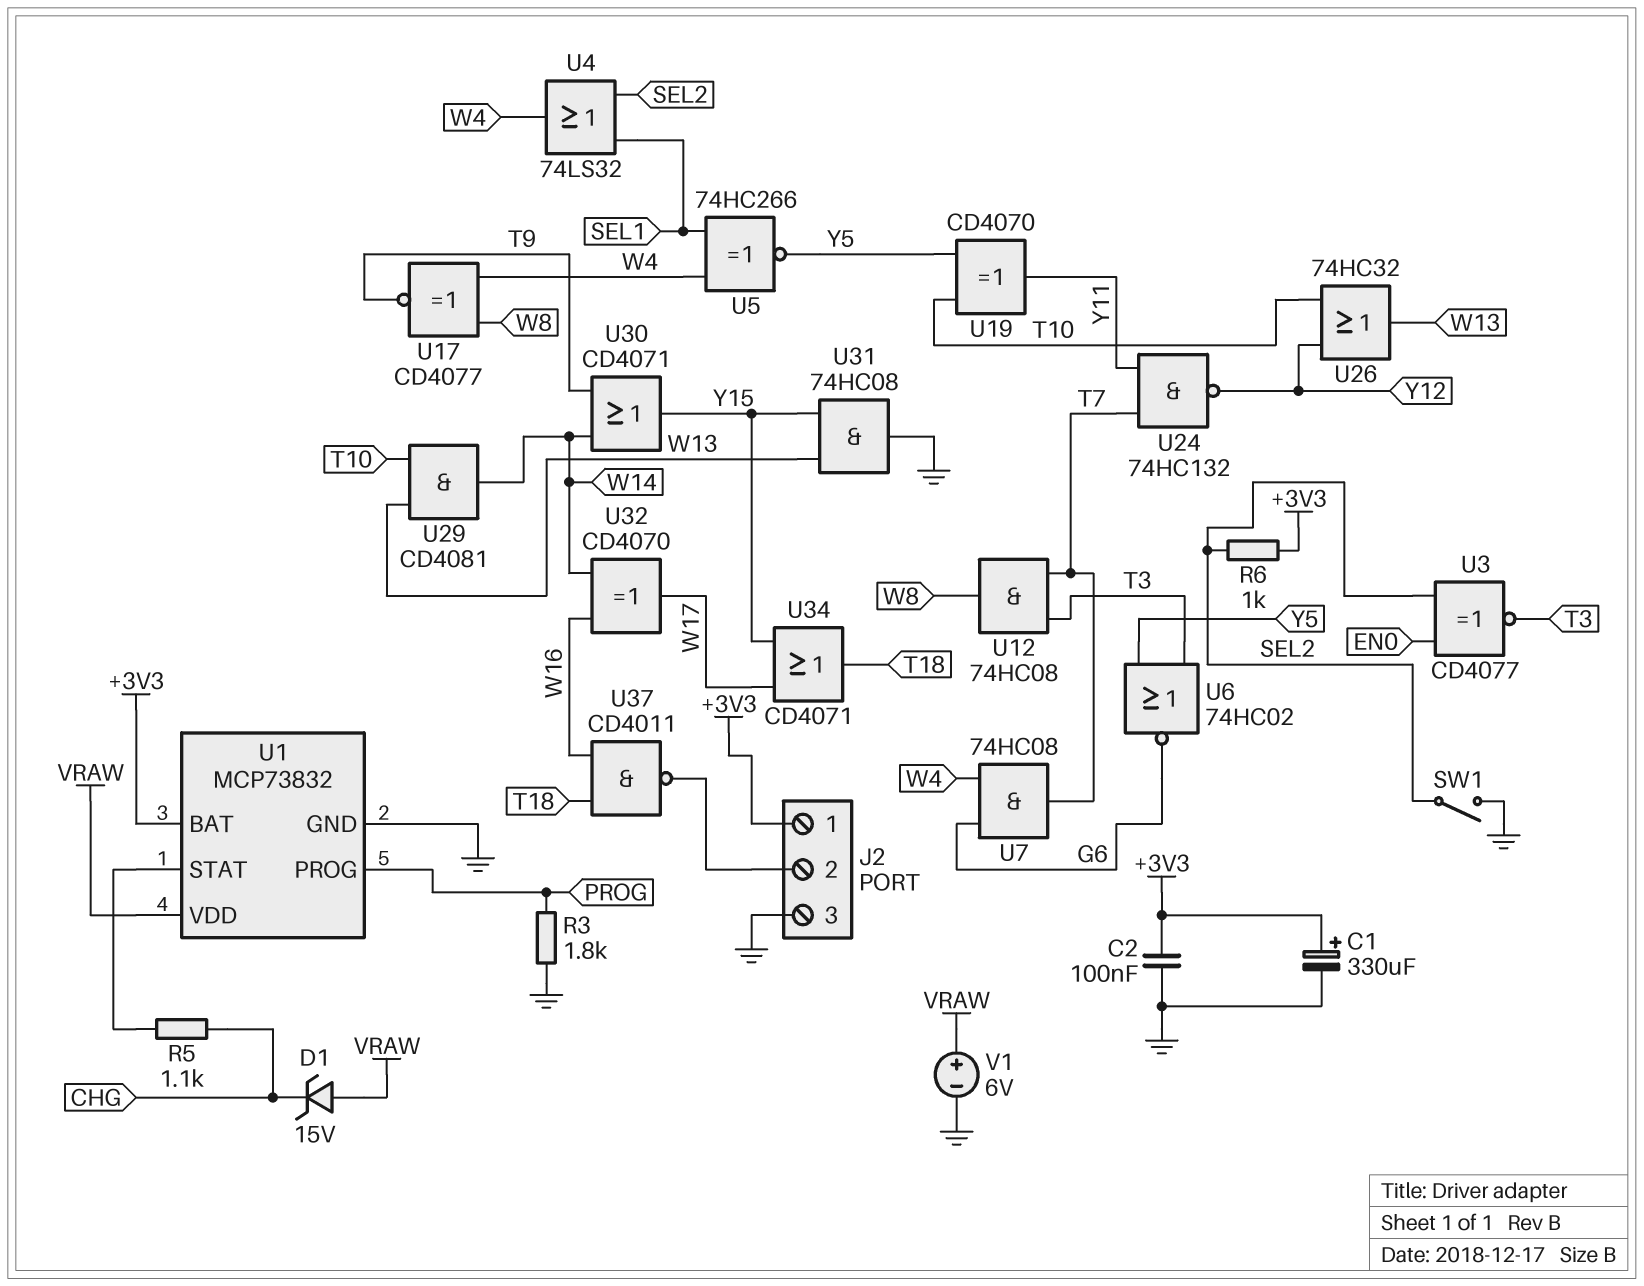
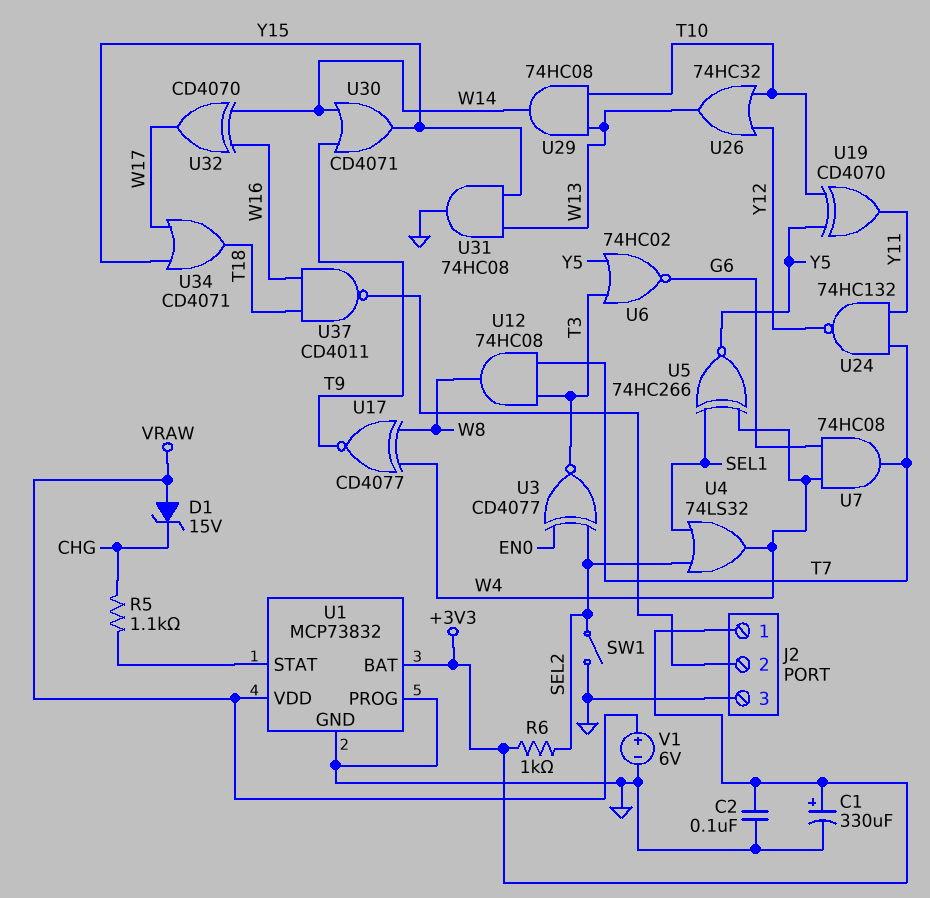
R3: 1.8k (GND, PROG) -> none
U1 pin PROG: PROG -> GND
U29: AND CD4081 (in T10, in W13, out W14) -> AND 74HC08 (in T10, in W13, out W14)

